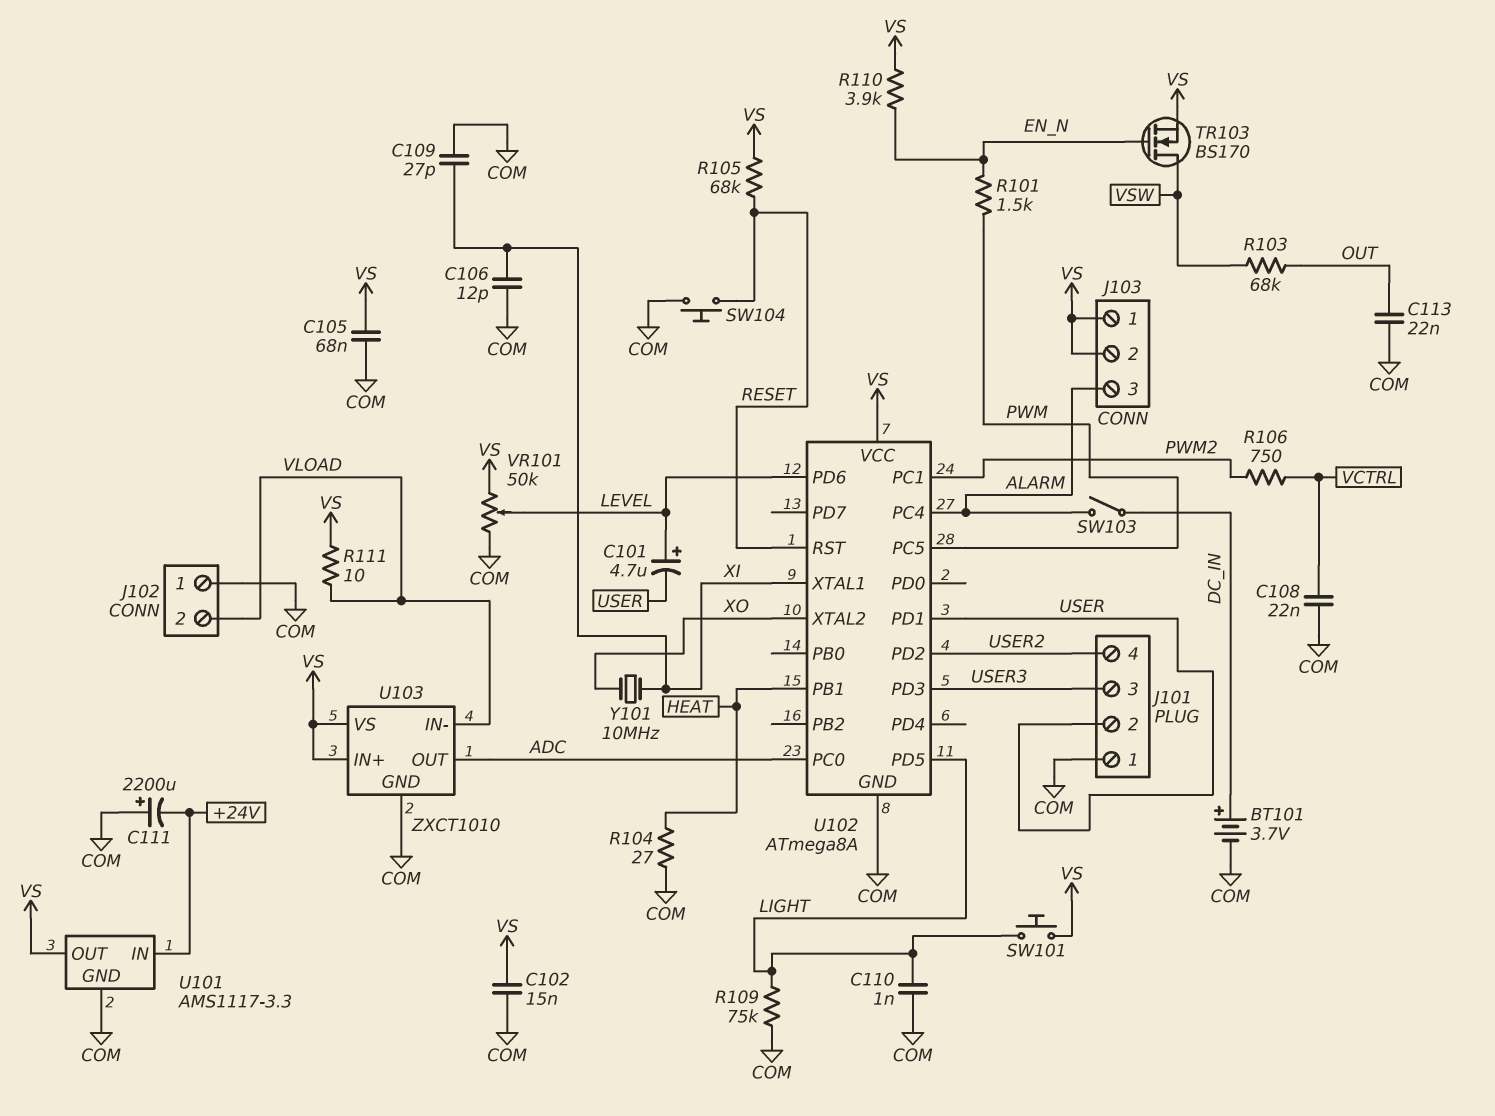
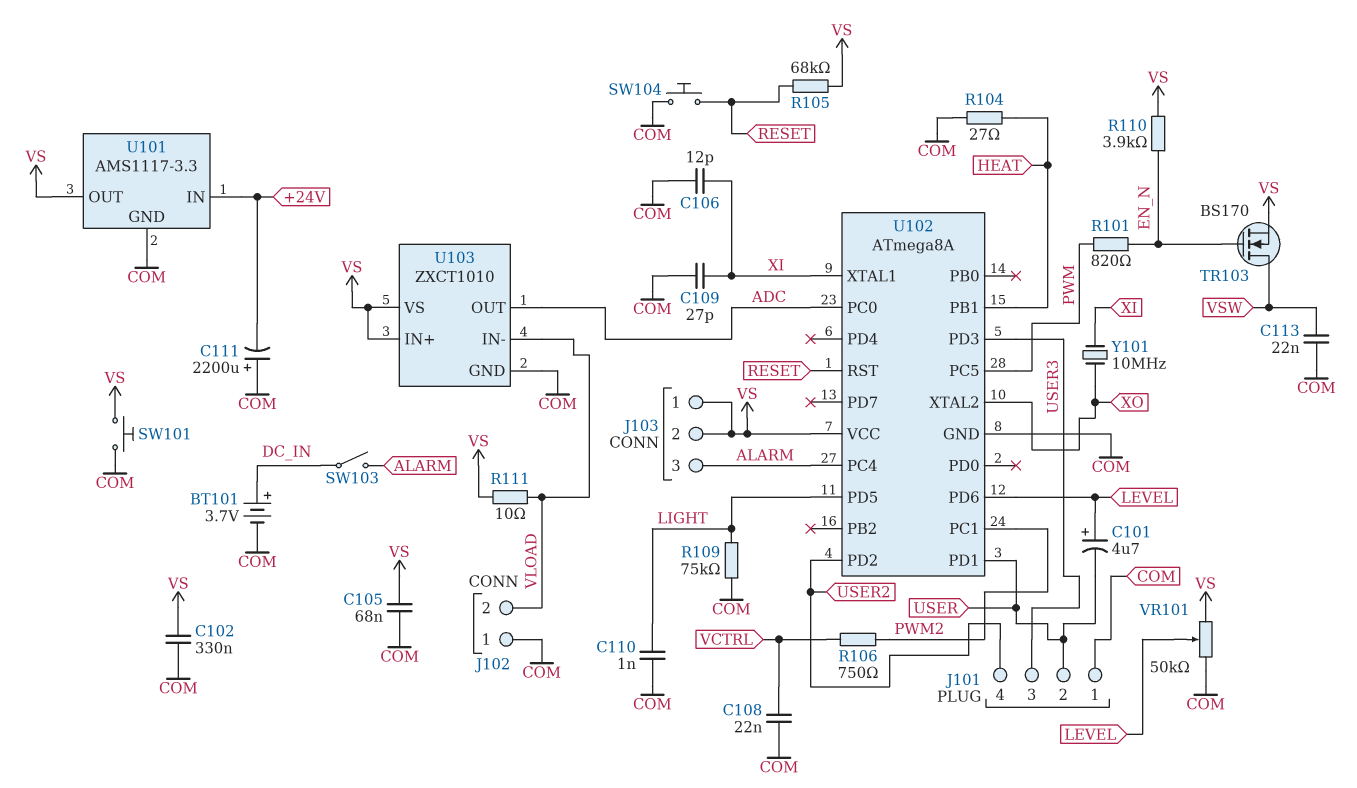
C102: 15nF (COM, VS) -> 330nF (COM, VS)
C113: 22nF (COM, OUT) -> 22nF (COM, VSW)
R101: 1.5k (EN_N, PWM) -> 820 (EN_N, PWM)
R103: 68k (OUT, VSW) -> none
SW101: button (LIGHT, VS) -> button (COM, VS)

